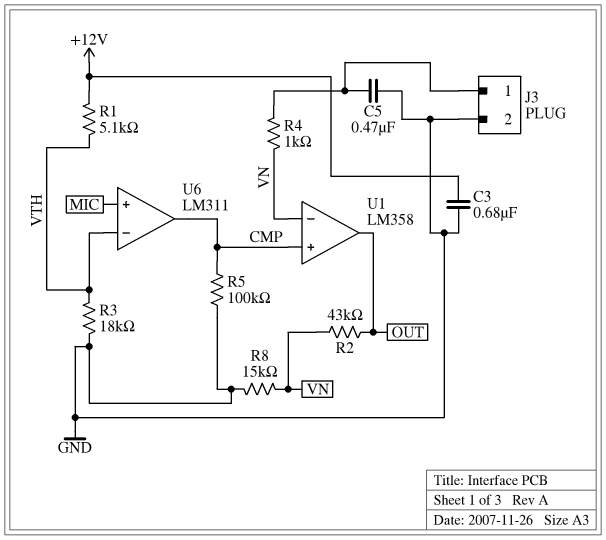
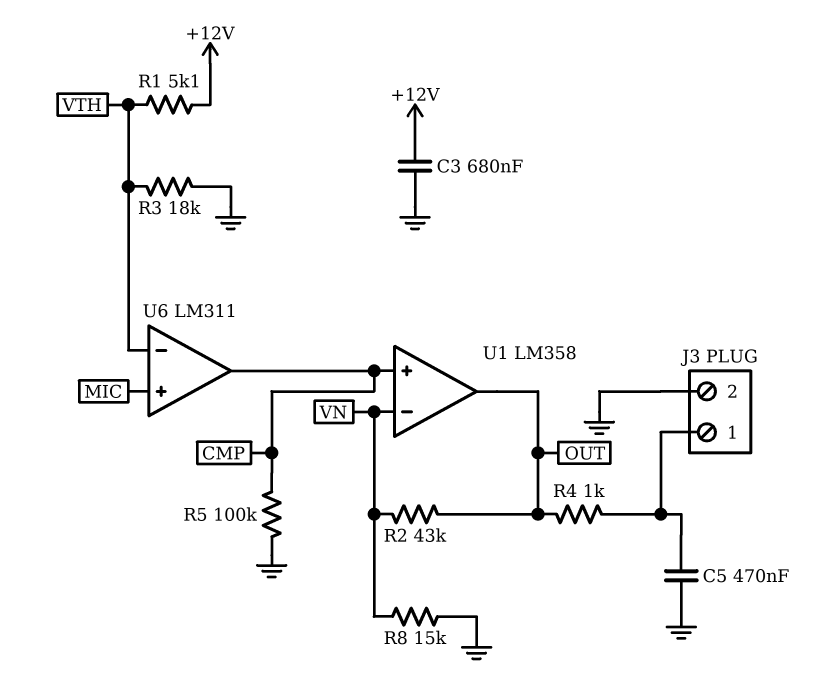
R4: 1k (J3/1, VN) -> 1k (J3/1, OUT)

